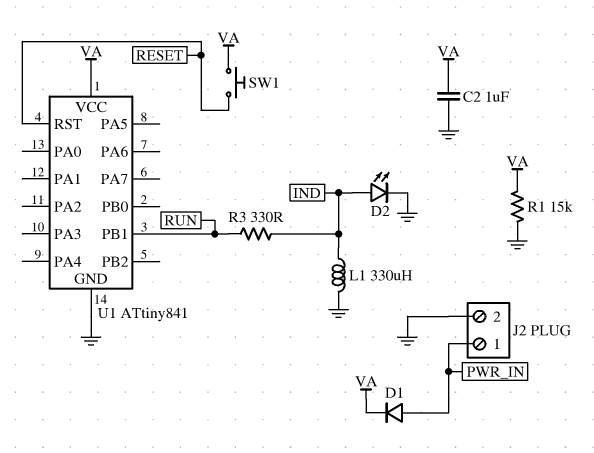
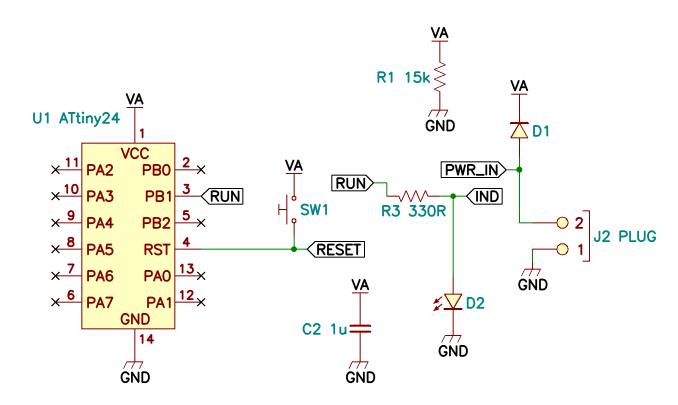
J2 pin 1: PWR_IN -> GND
J2 pin 2: GND -> PWR_IN
L1: 330uH (GND, IND) -> none
U1: ATtiny841 -> ATtiny24

